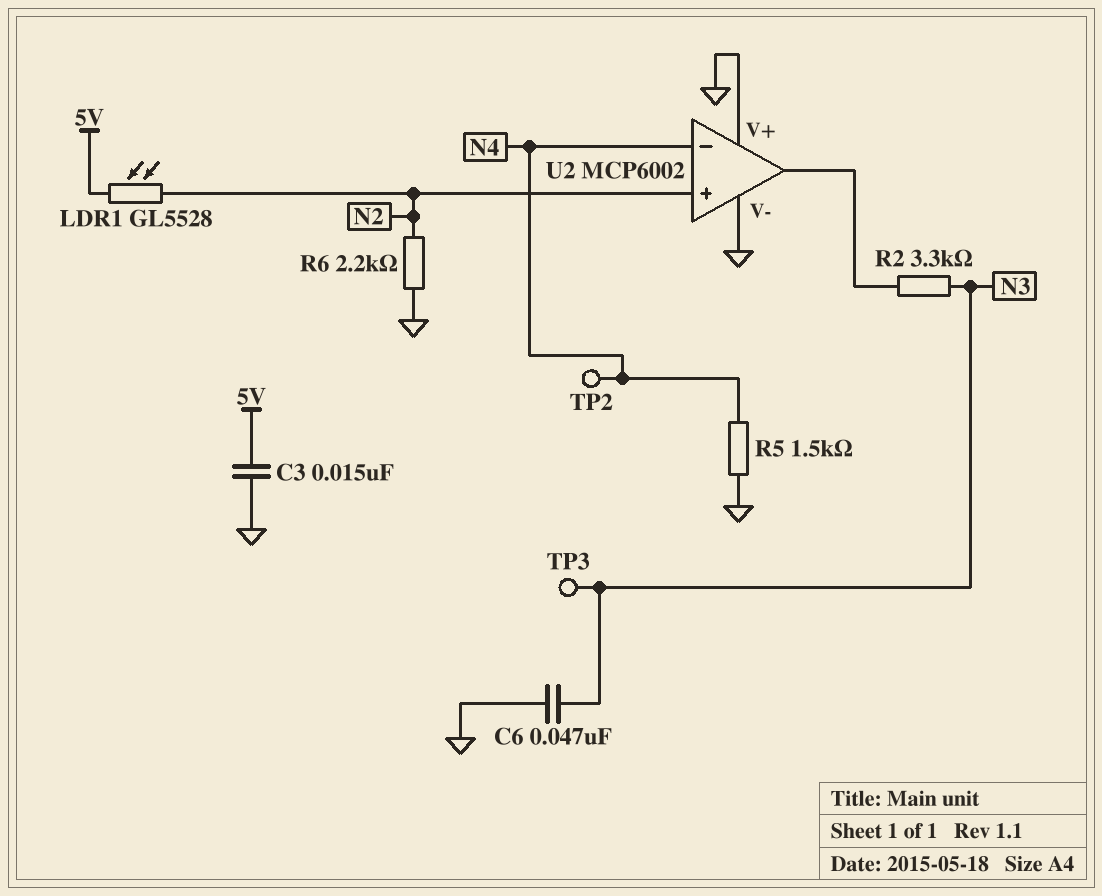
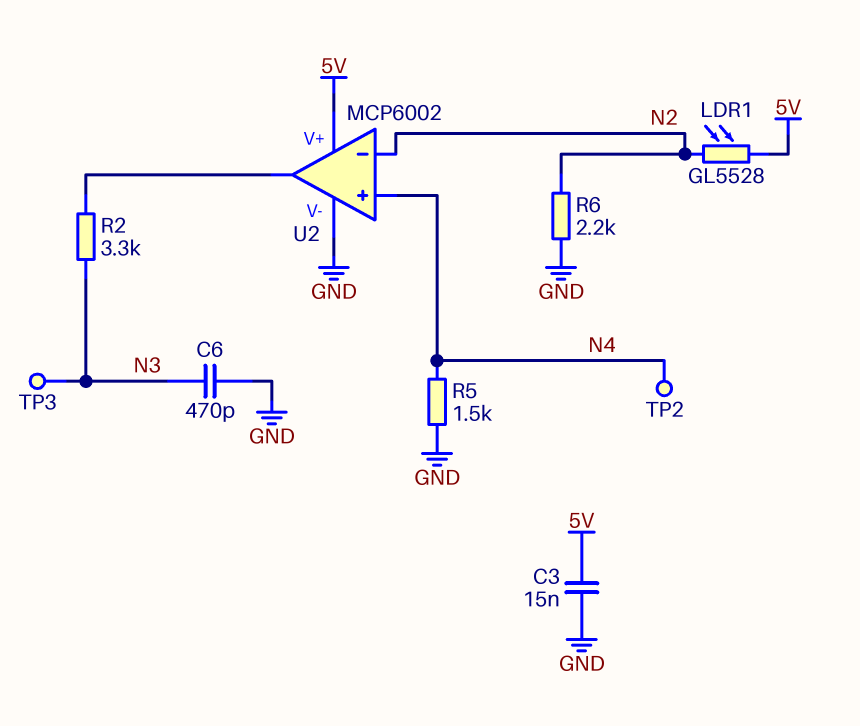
C6: 47nF (GND, N3) -> 470pF (GND, N3)
U2 pin V+: GND -> 5V
U2 pin in+: N2 -> N4
U2 pin in-: N4 -> N2

